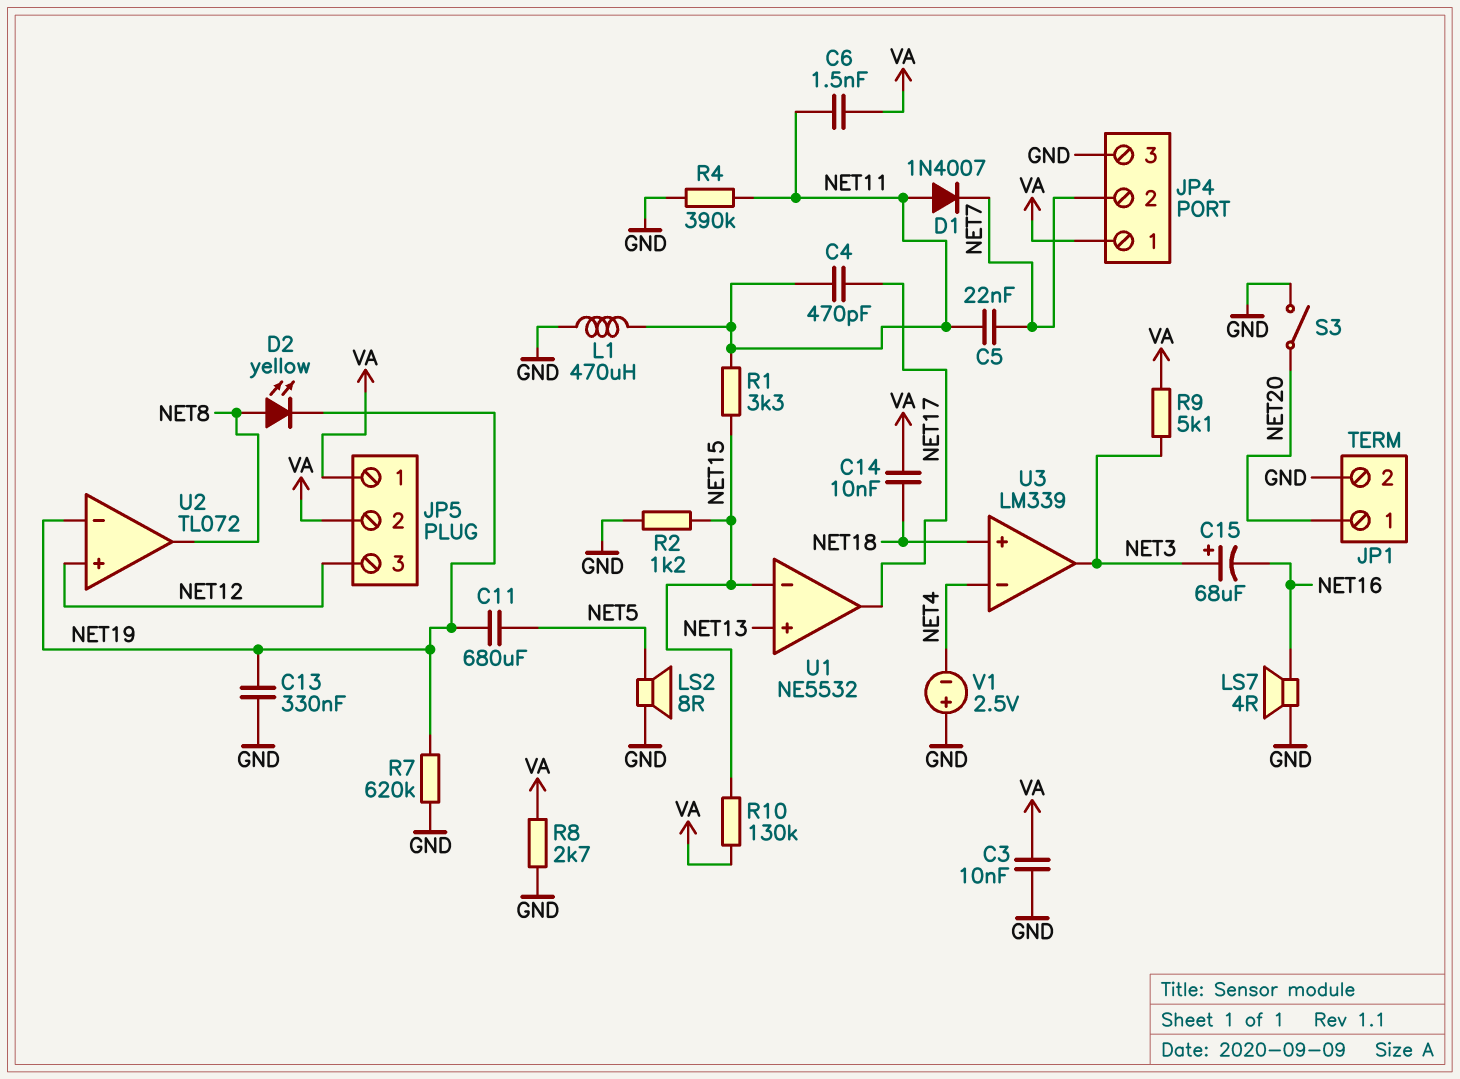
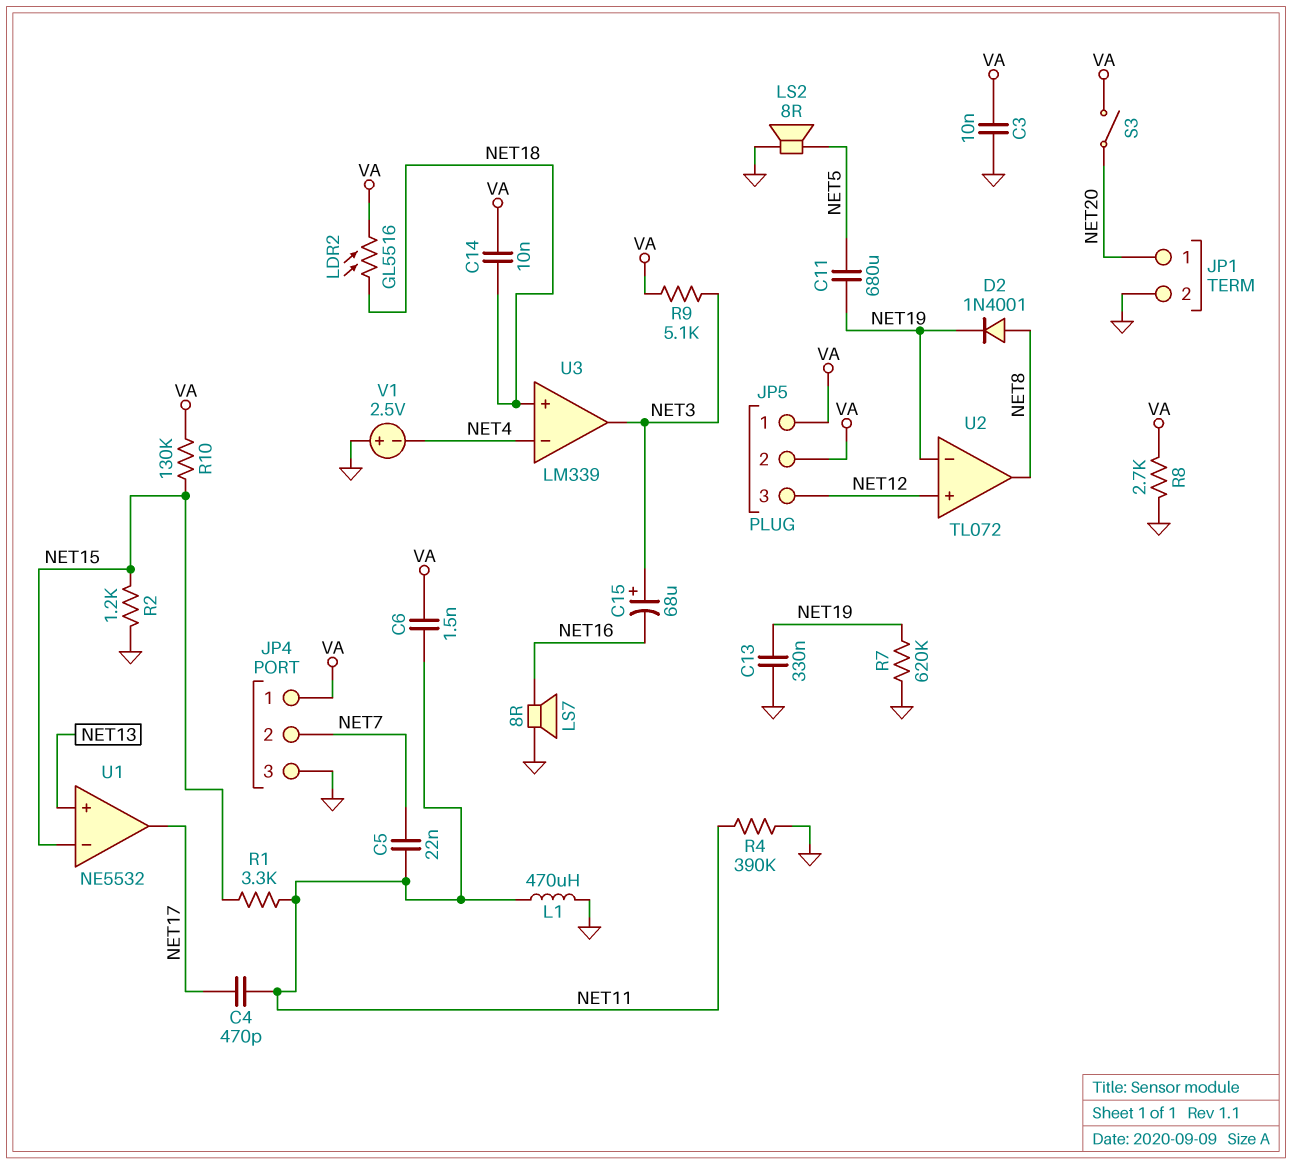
D1: diode 1N4007 (A NET11, K NET7) -> none
D2: LED yellow (A NET8, K NET19) -> diode 1N4001 (A NET8, K NET19)
LDR2: none -> GL5516 (NET18, VA)
LS7: speaker 4R (GND, NET16) -> speaker 8R (GND, NET16)
S3: switch (GND, NET20) -> switch (NET20, VA)

